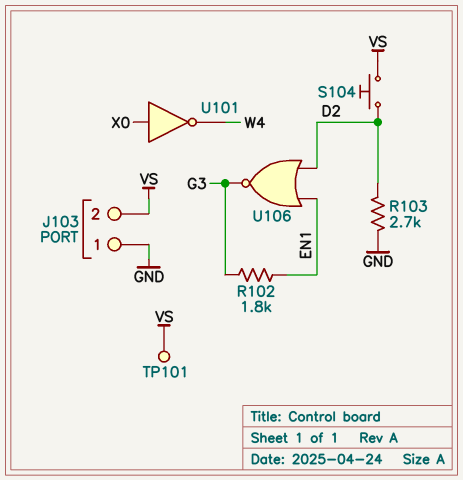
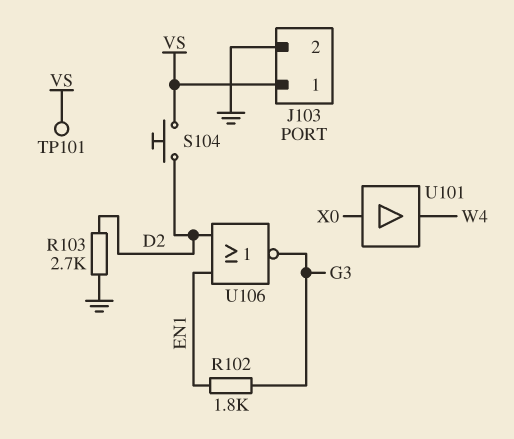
J103 pin 1: GND -> VS
J103 pin 2: VS -> GND
U101: NOT (in X0, out W4) -> buffer (in X0, out W4)

